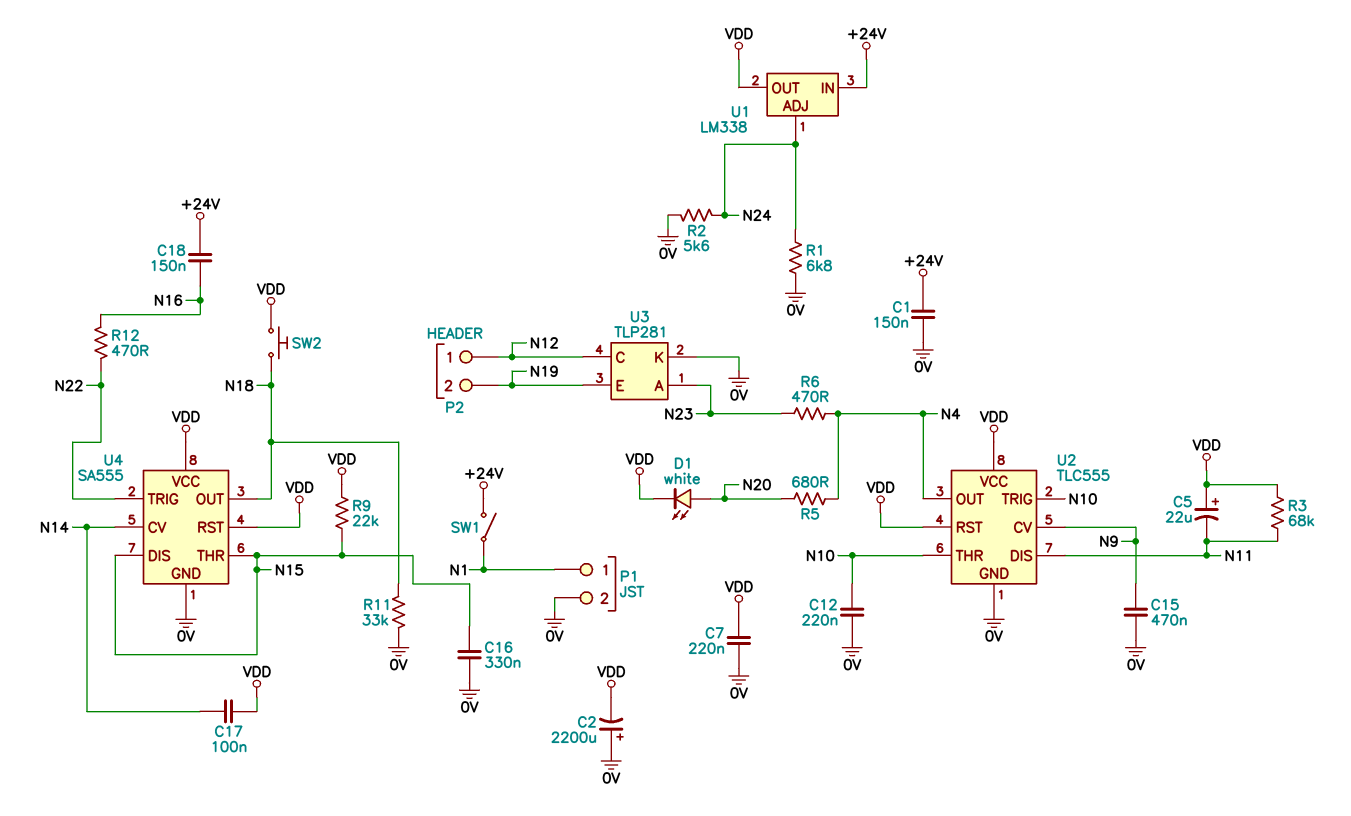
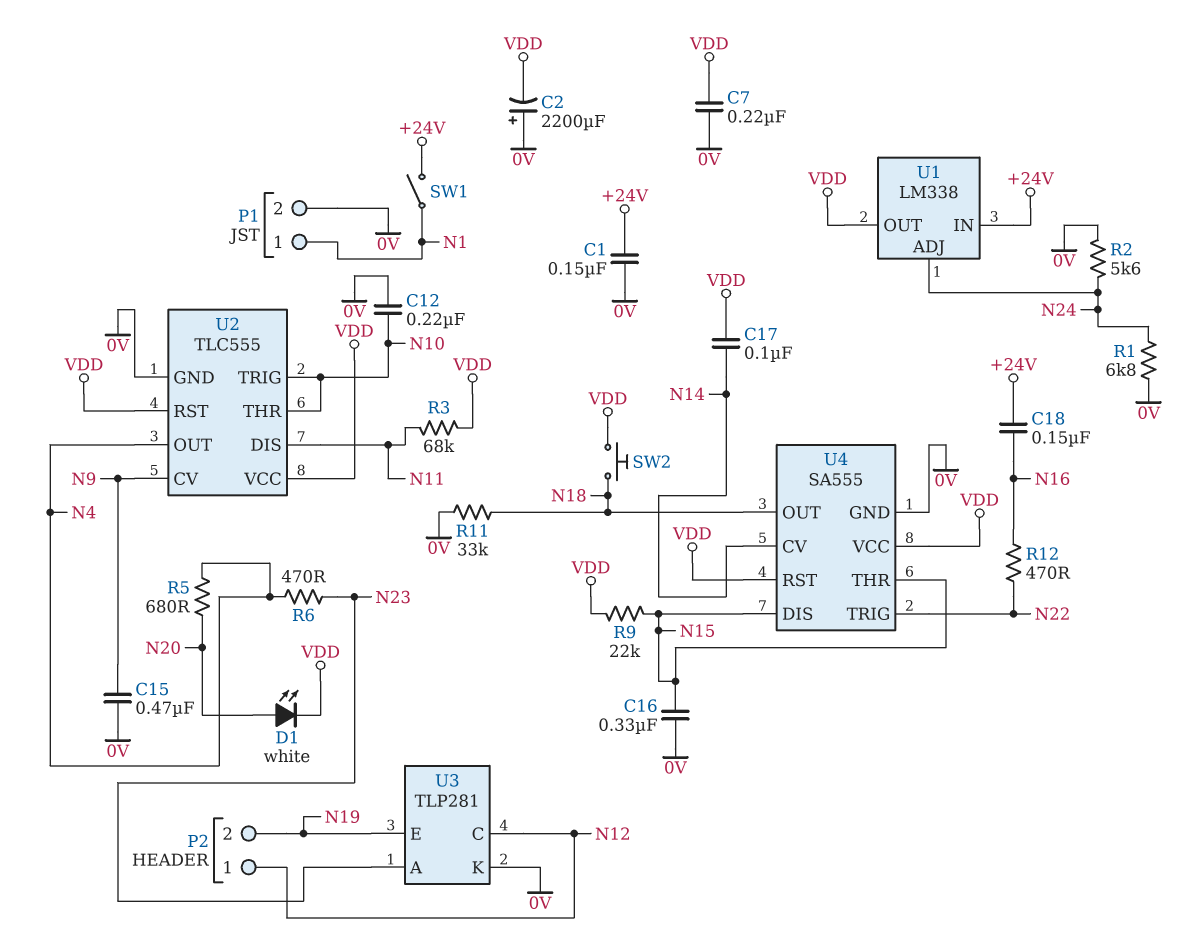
C5: 22uF (plus VDD, minus N11) -> none

